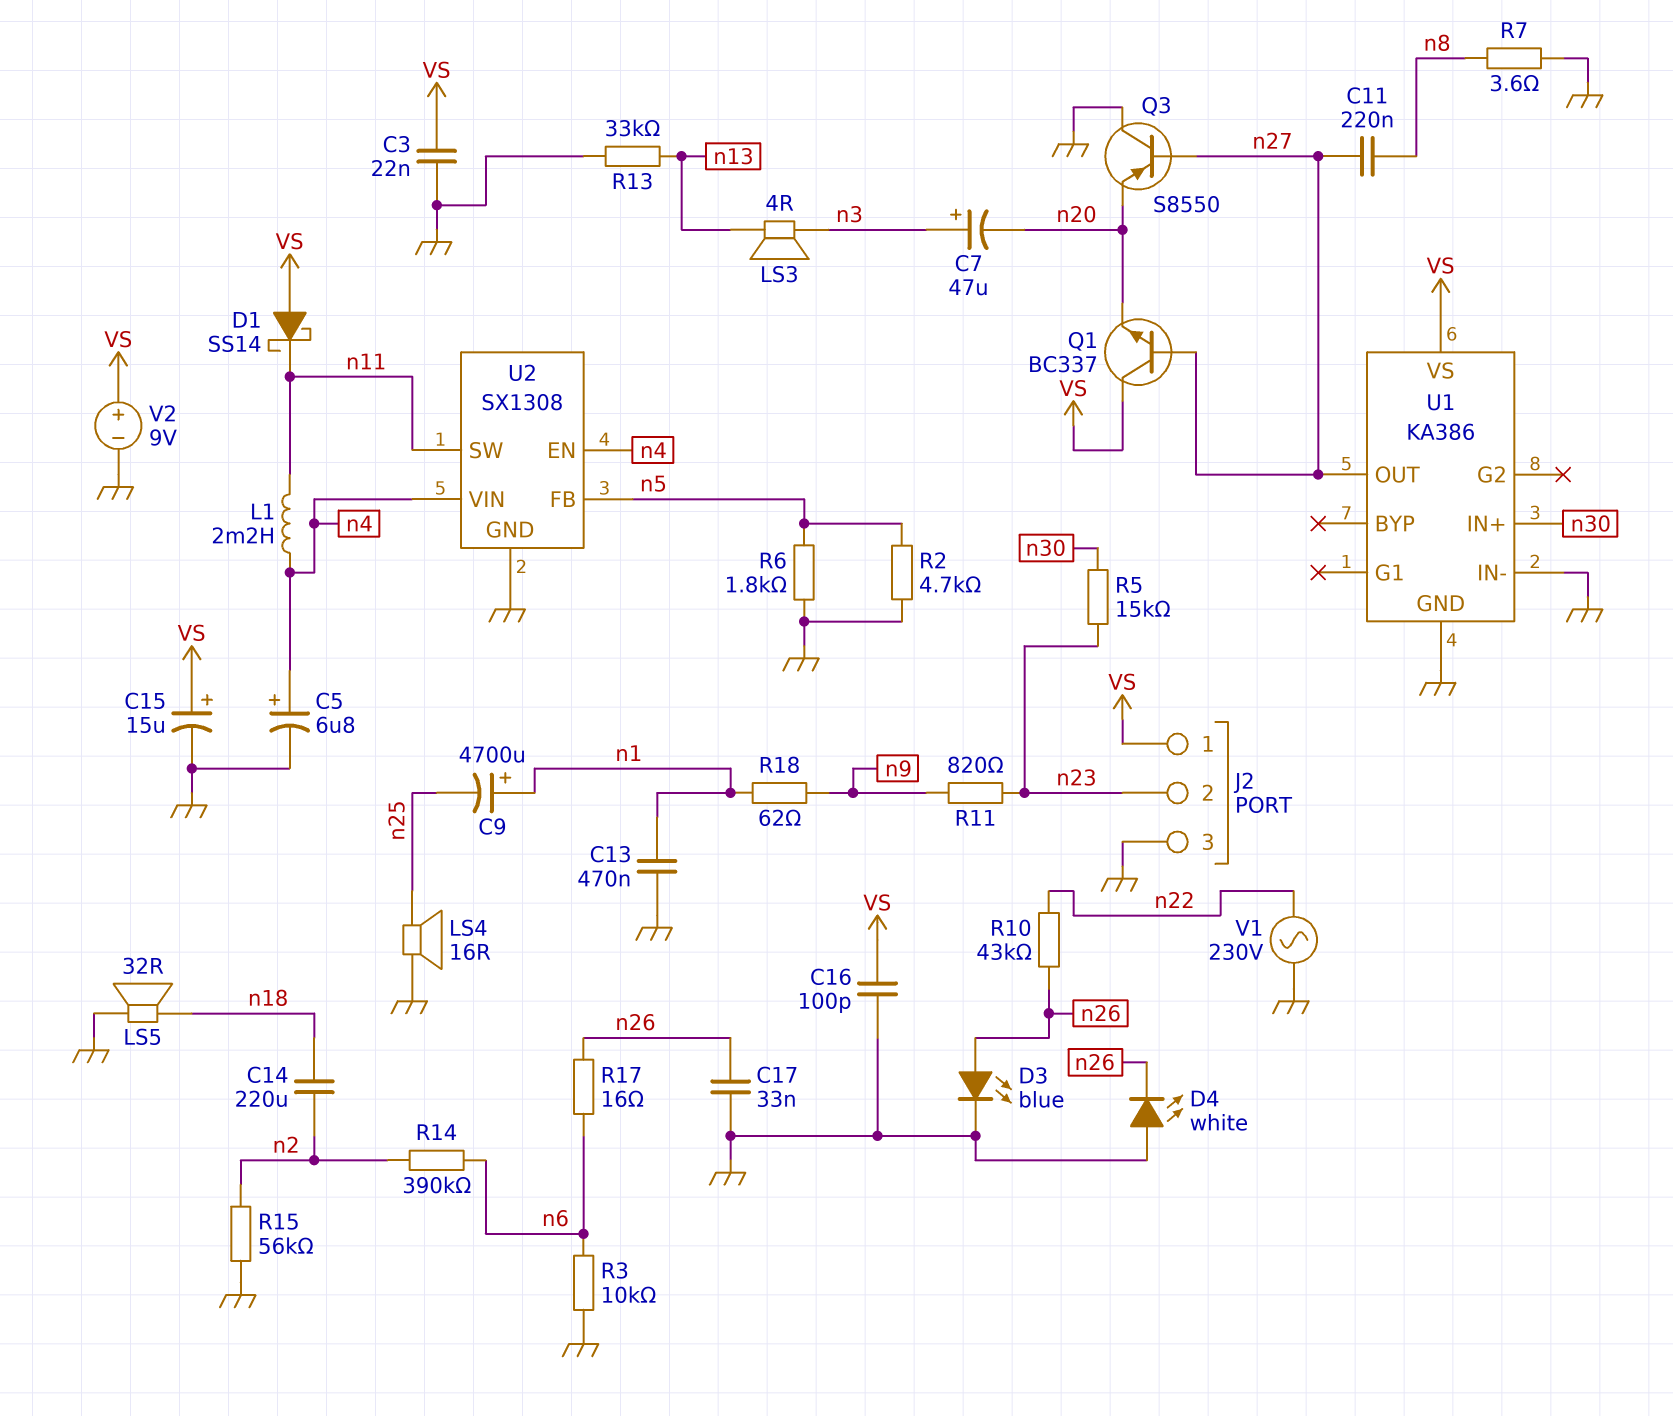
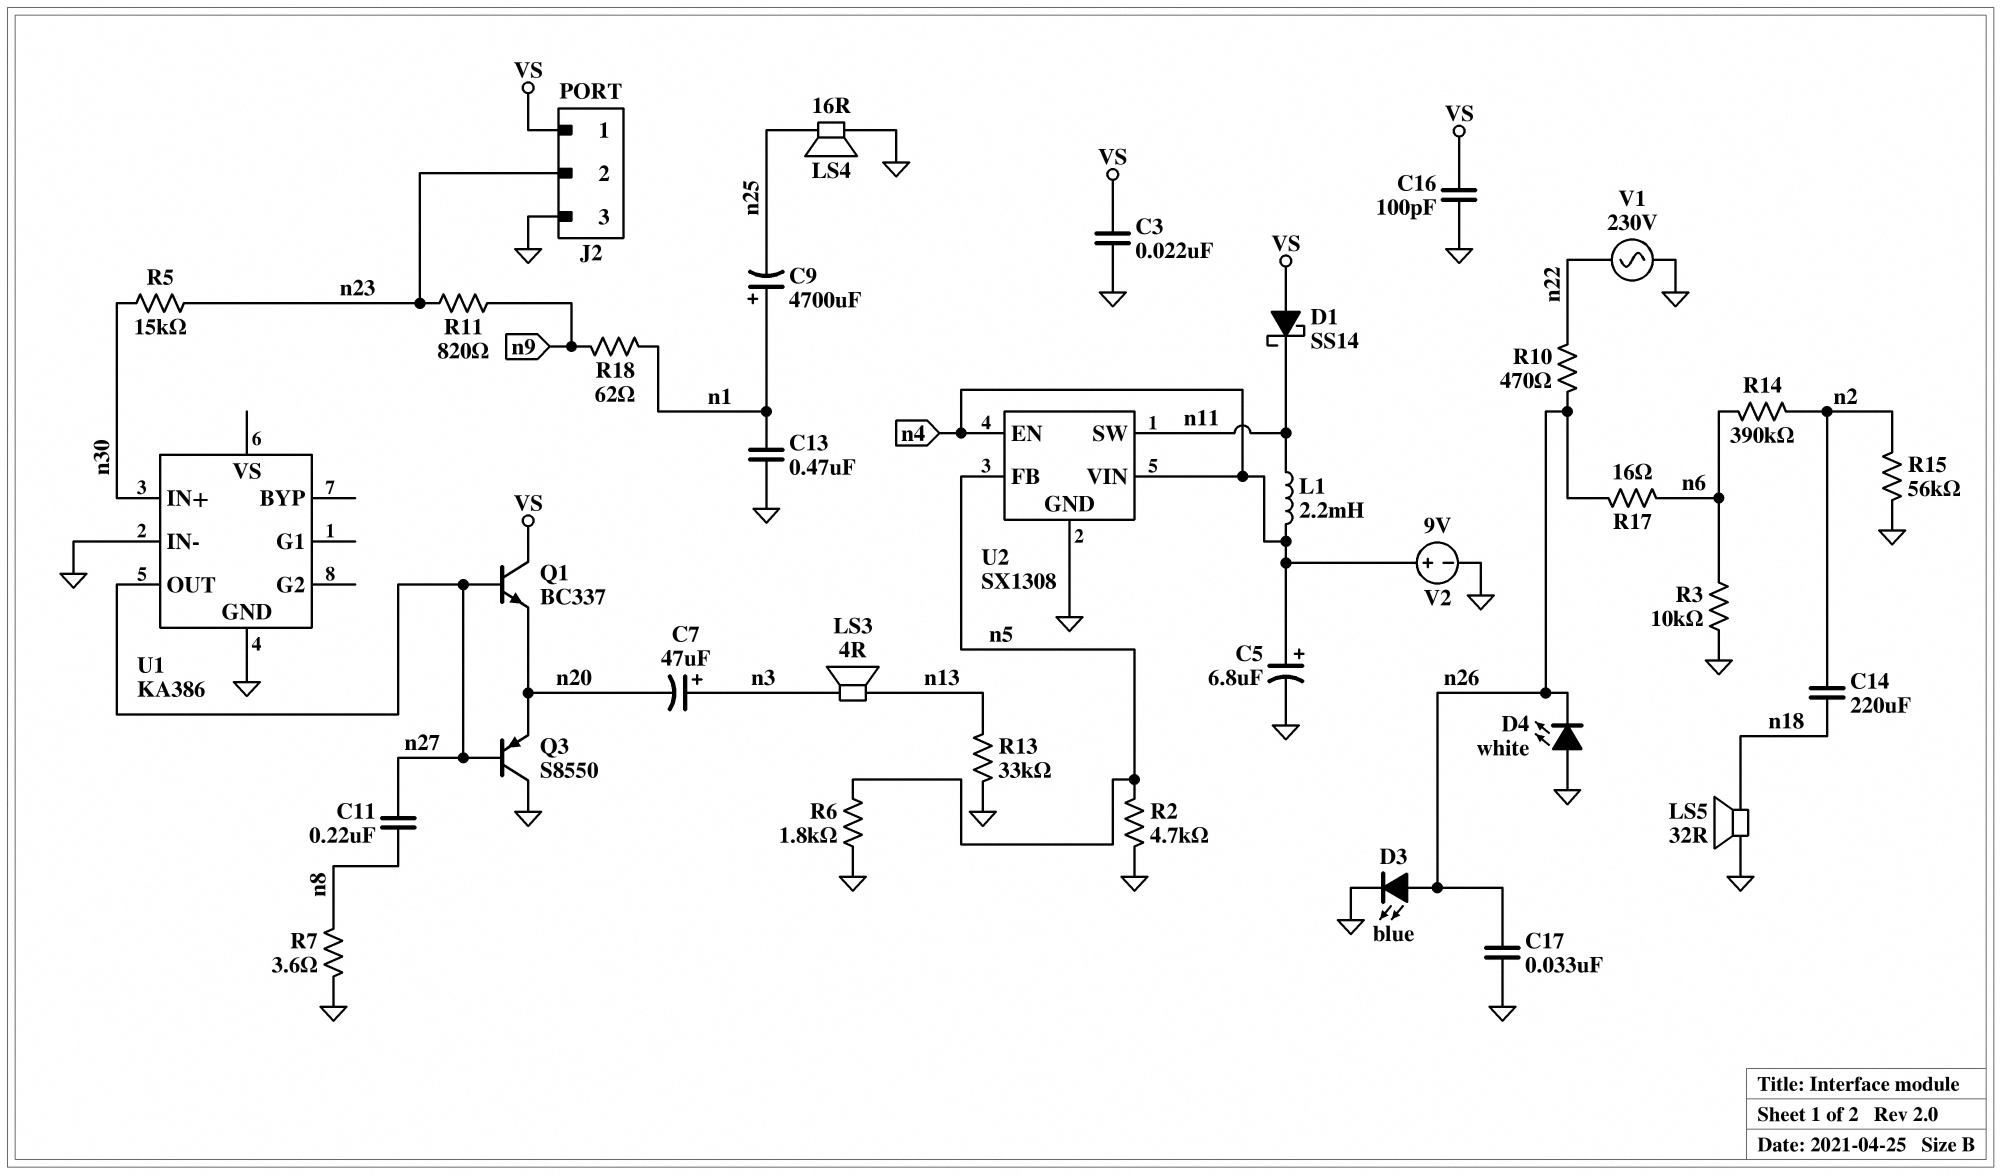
C15: 15uF (plus VS, minus GND) -> none
R10: 43k (n22, n26) -> 470 (n22, n26)
U1 pin VS: VS -> none
V2: 9V (plus VS, minus GND) -> 9V (plus n4, minus GND)

